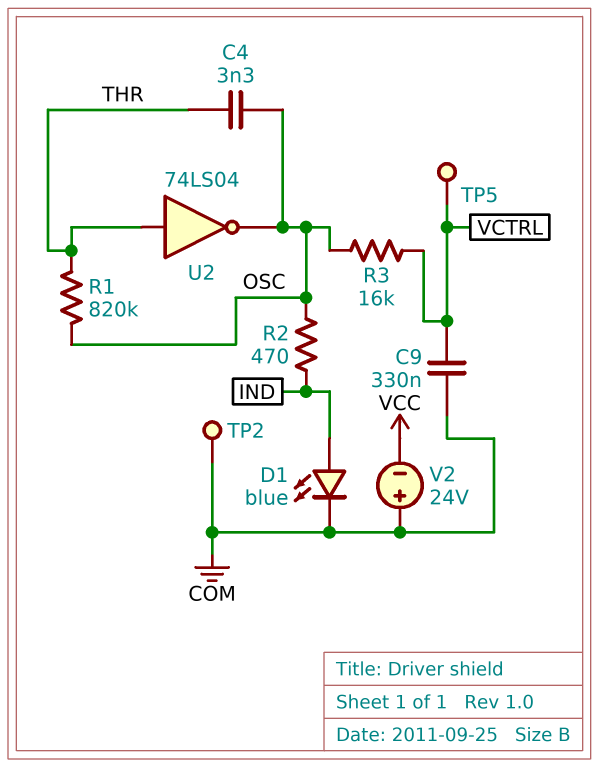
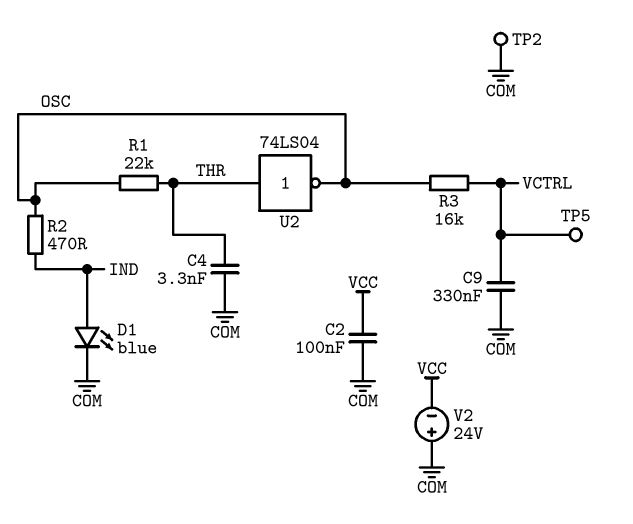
C2: none -> 100nF (COM, VCC)
C4: 3.3nF (OSC, THR) -> 3.3nF (COM, THR)
R1: 820k (OSC, THR) -> 22k (OSC, THR)

